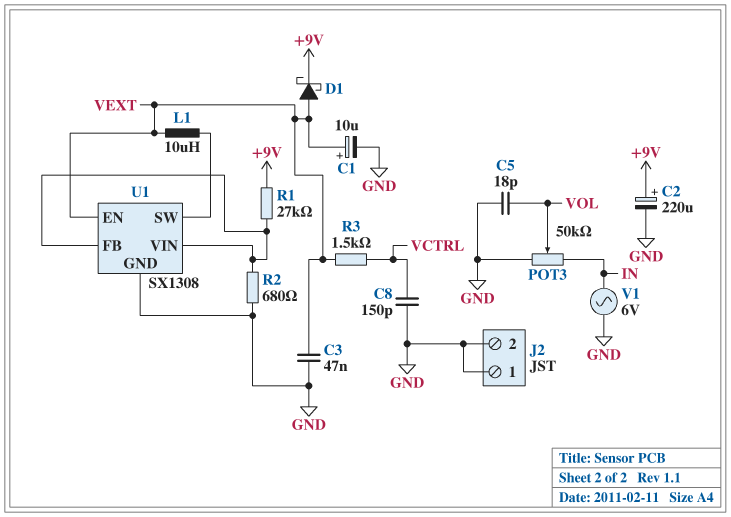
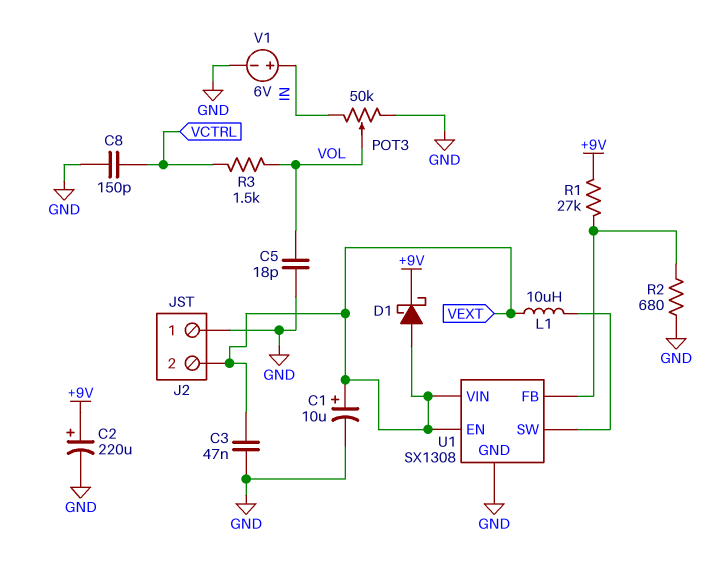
J2 pin 2: GND -> VEXT
R3: 1.5k (VCTRL, VEXT) -> 1.5k (VCTRL, VOL)
U1 pin VIN: U1/FB -> VEXT
V1: AC 6V (GND, IN) -> 6V (plus IN, minus GND)

